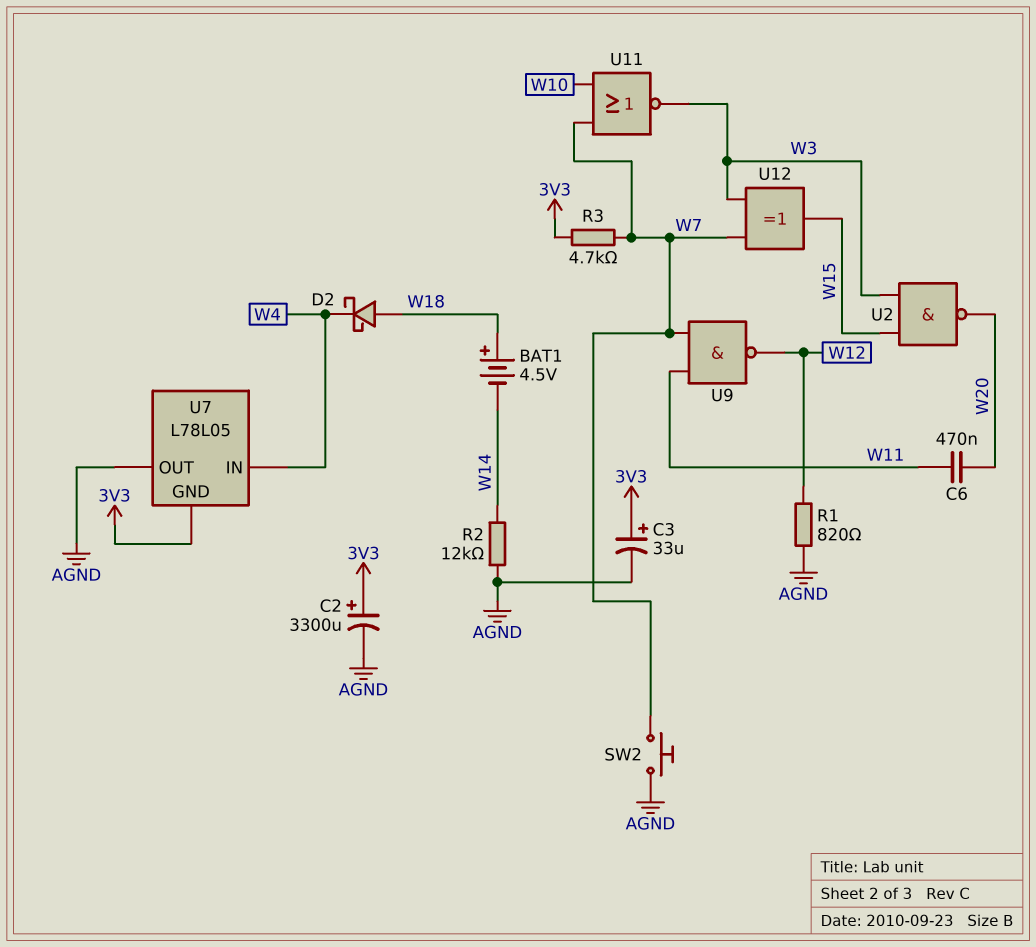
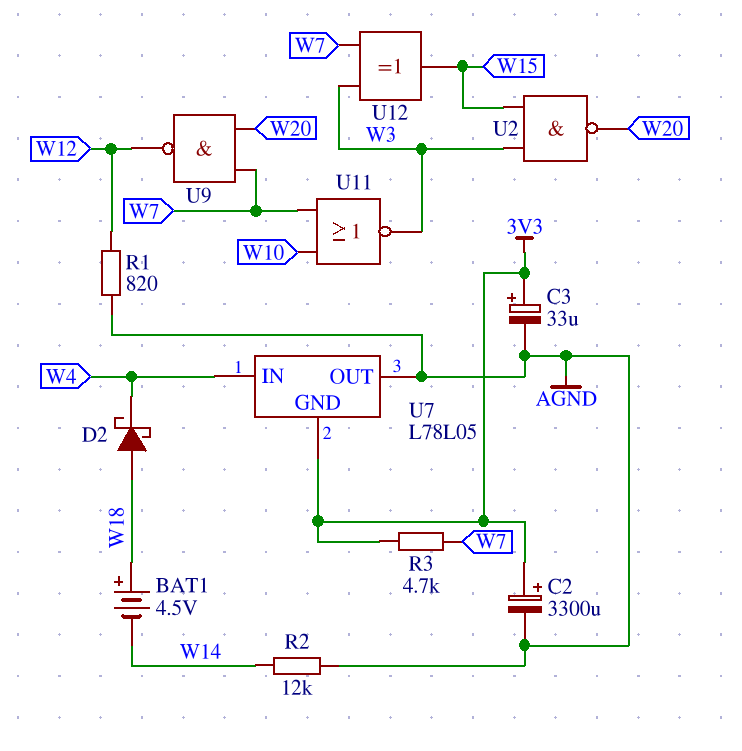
C6: 470nF (W11, W20) -> none
SW2: button (AGND, W7) -> none
U9: NAND (in W7, in W11, out W12) -> NAND (in W7, in W20, out W12)

